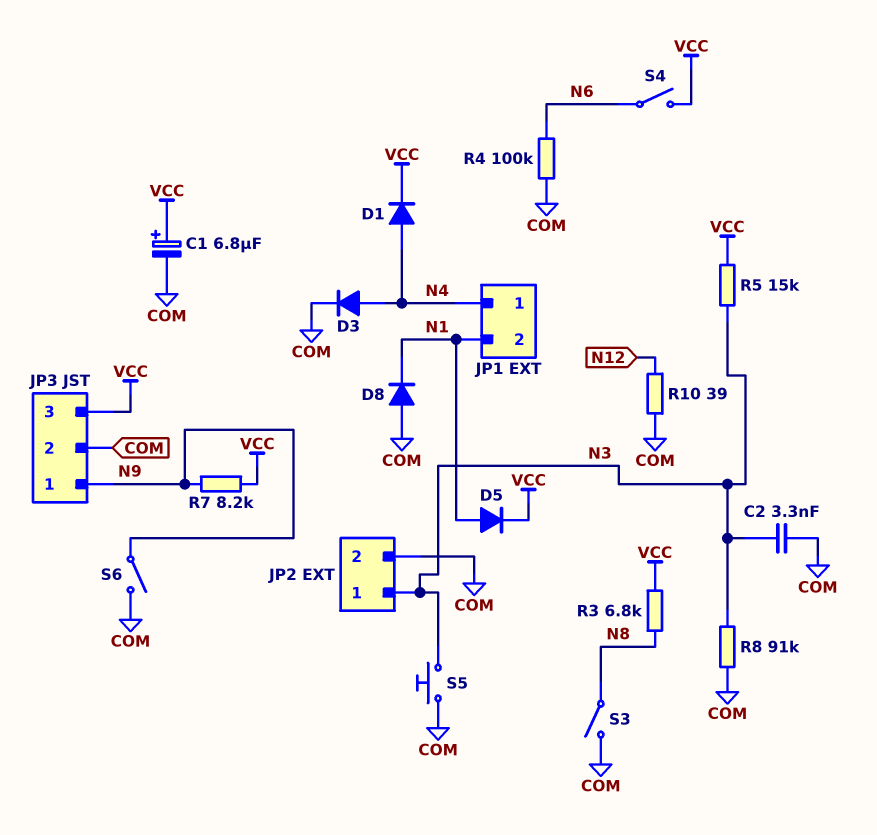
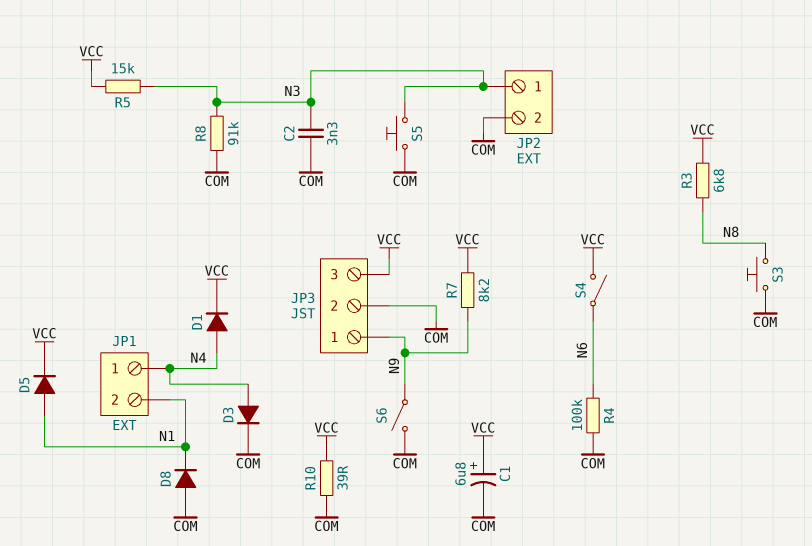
R10: 39 (COM, N12) -> 39 (COM, VCC)
S3: switch (COM, N8) -> button (COM, N8)

